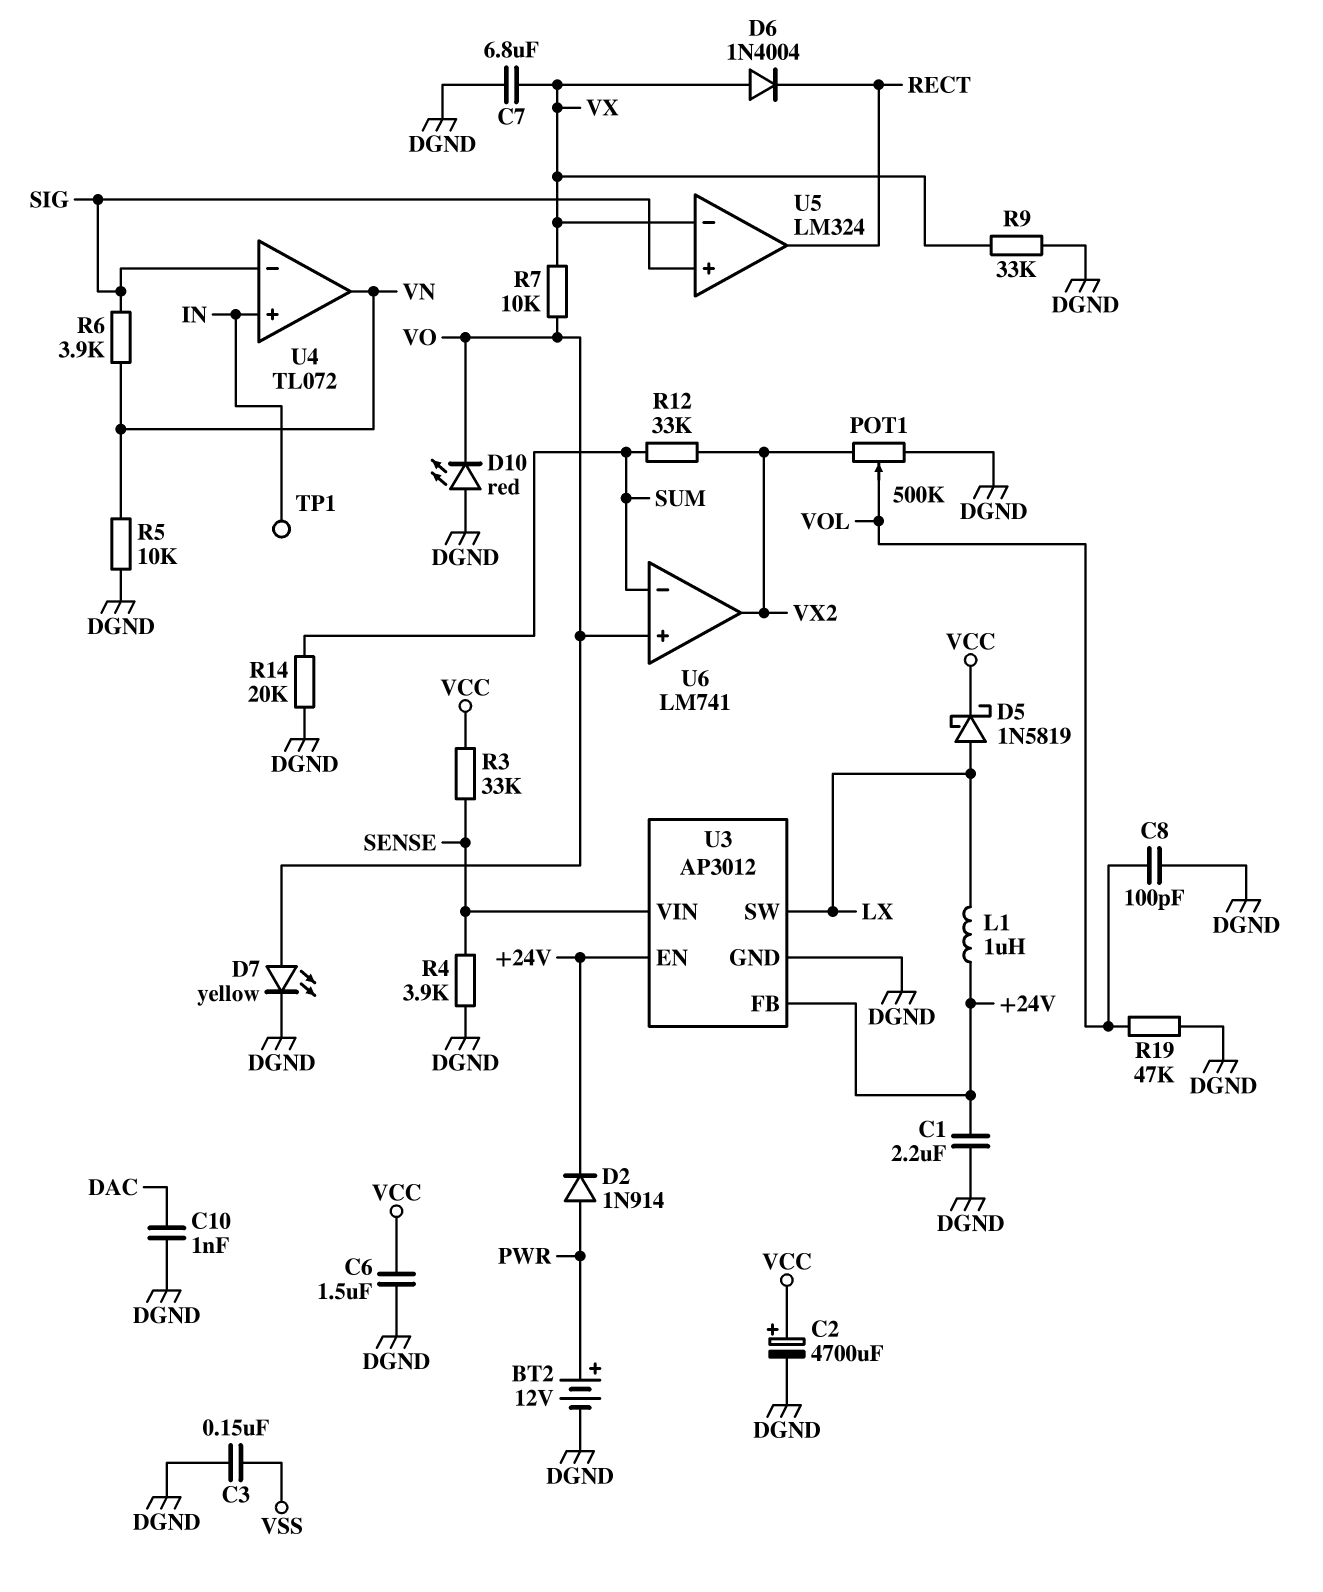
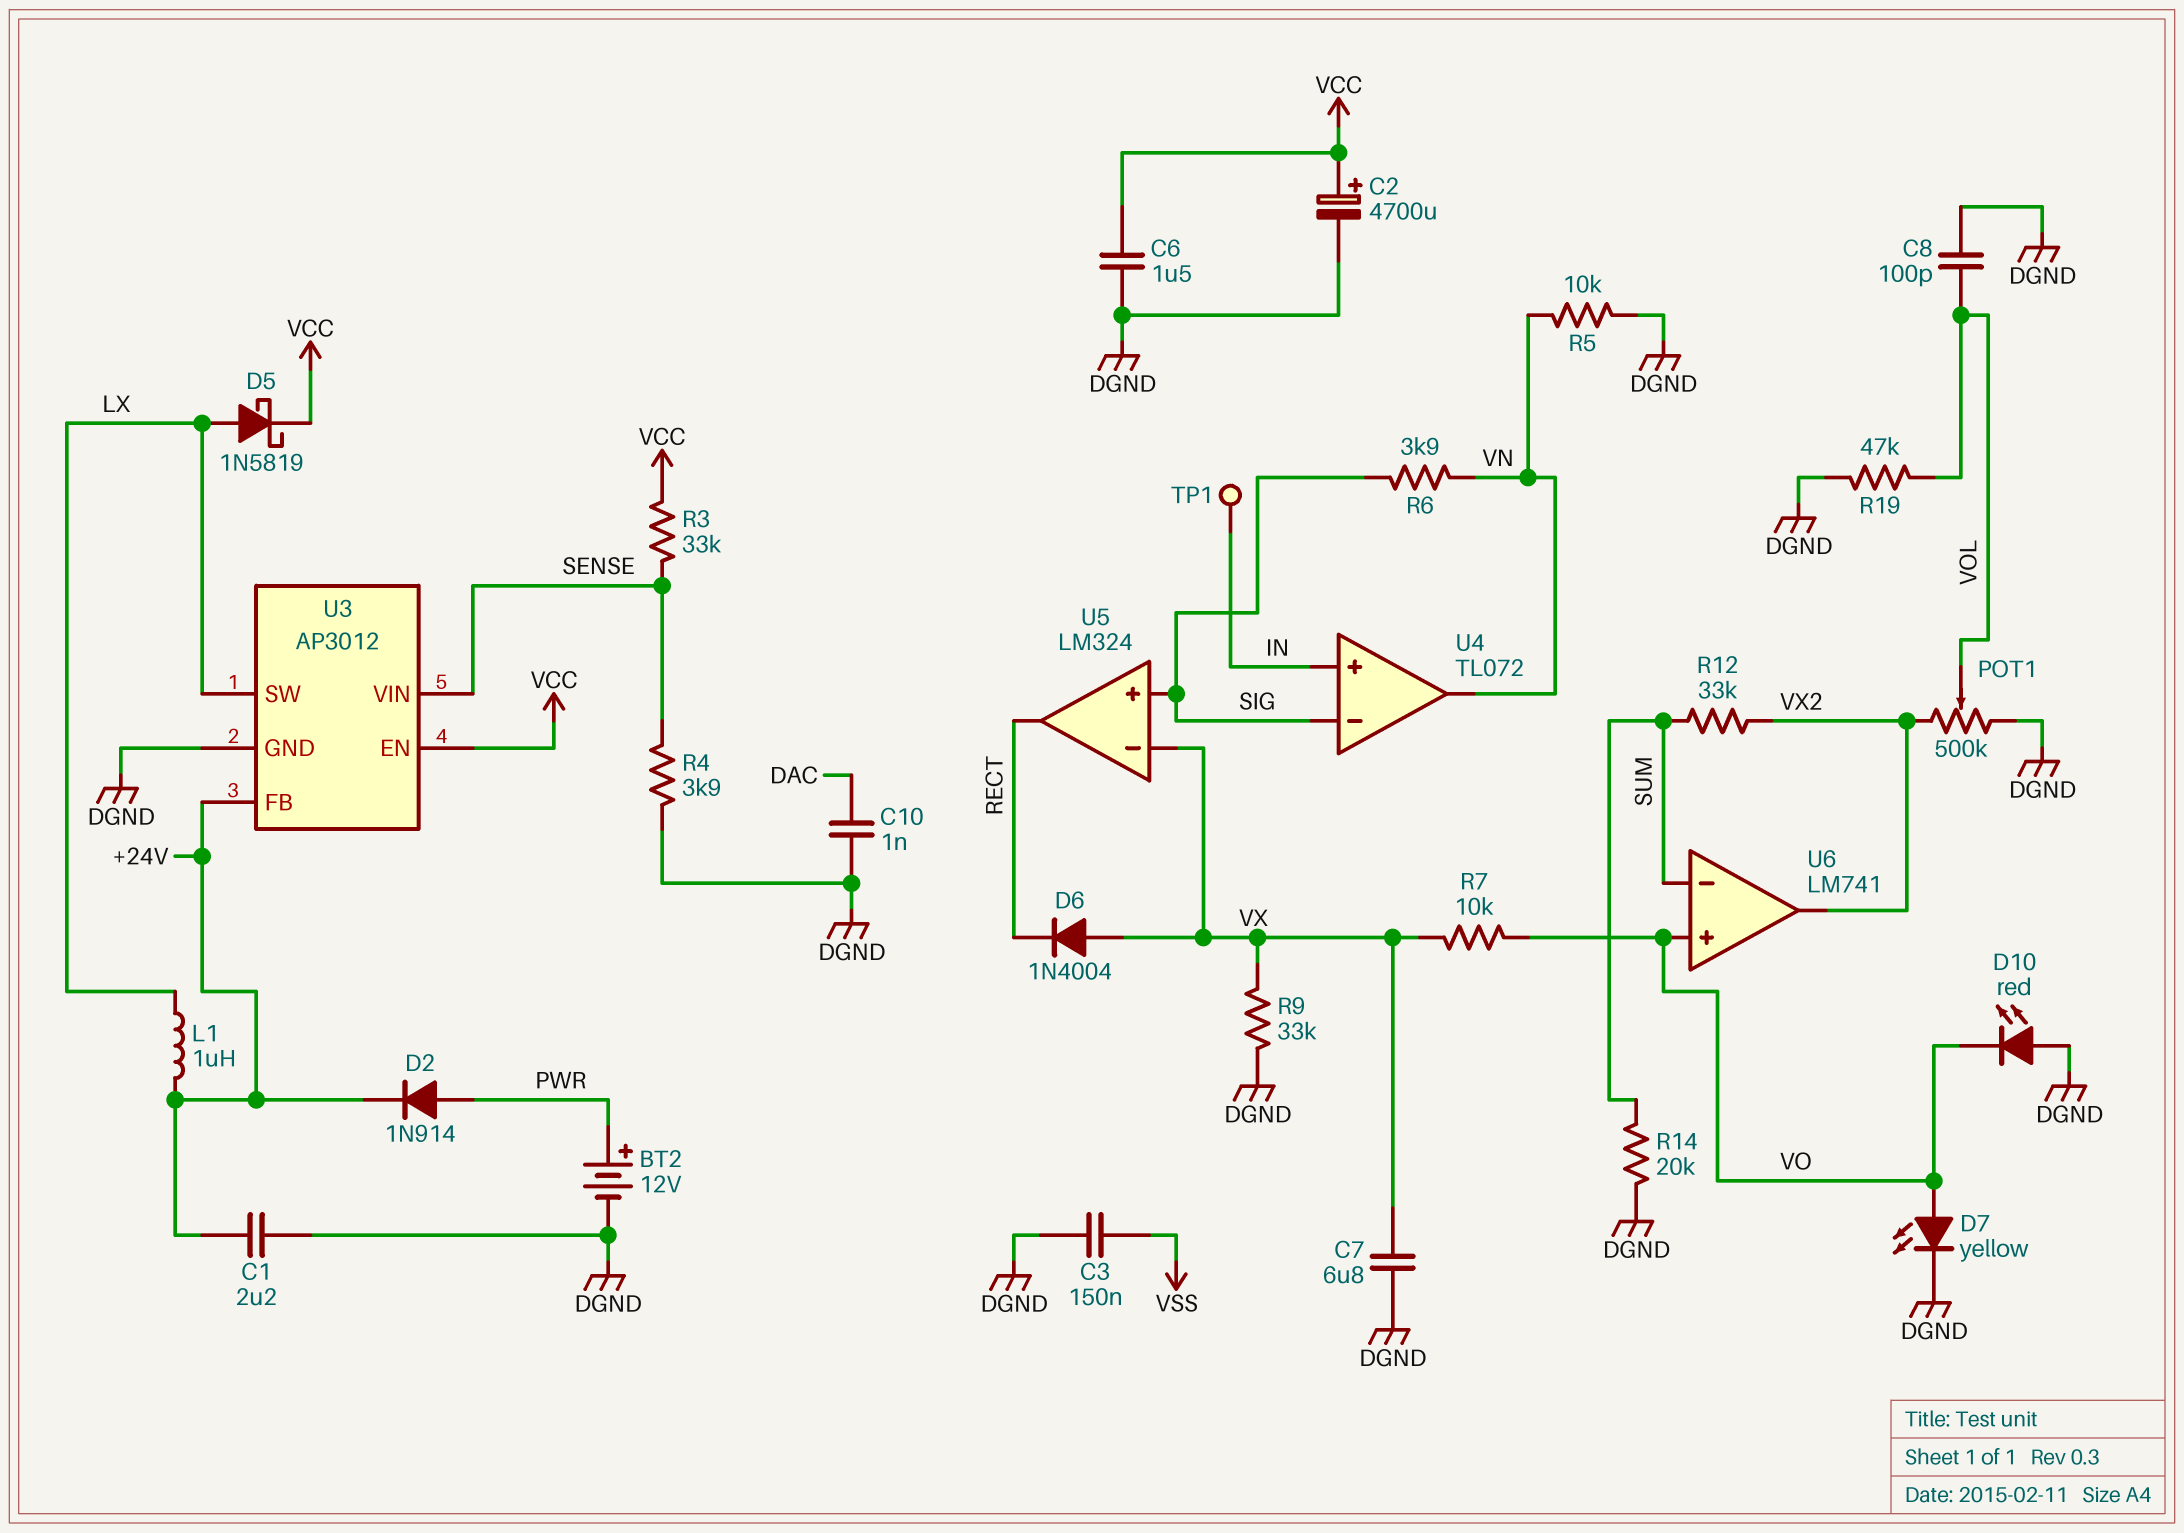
U3 pin EN: +24V -> VCC

